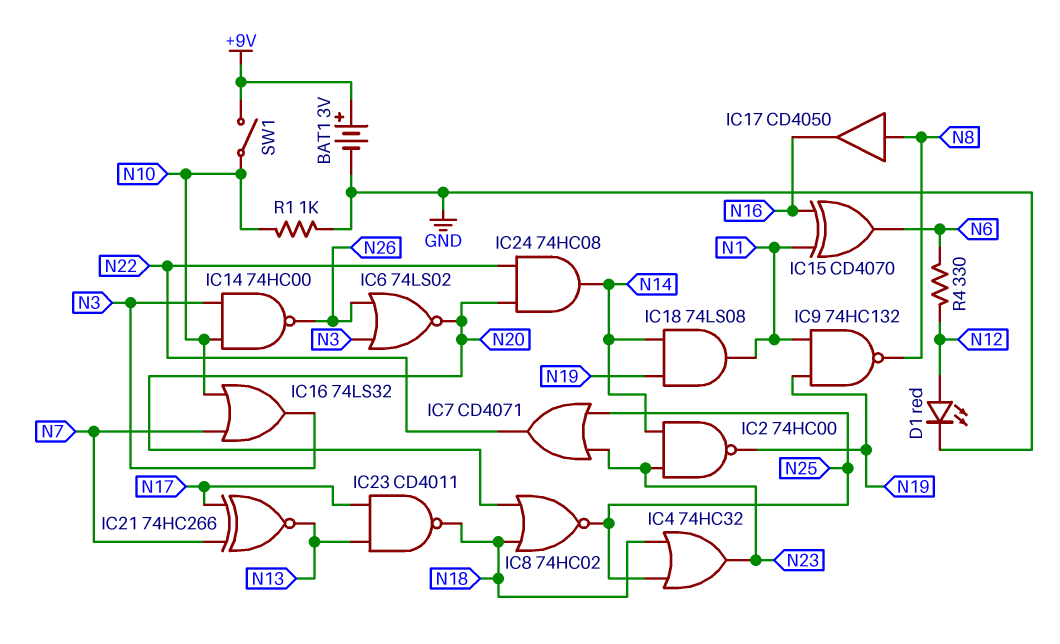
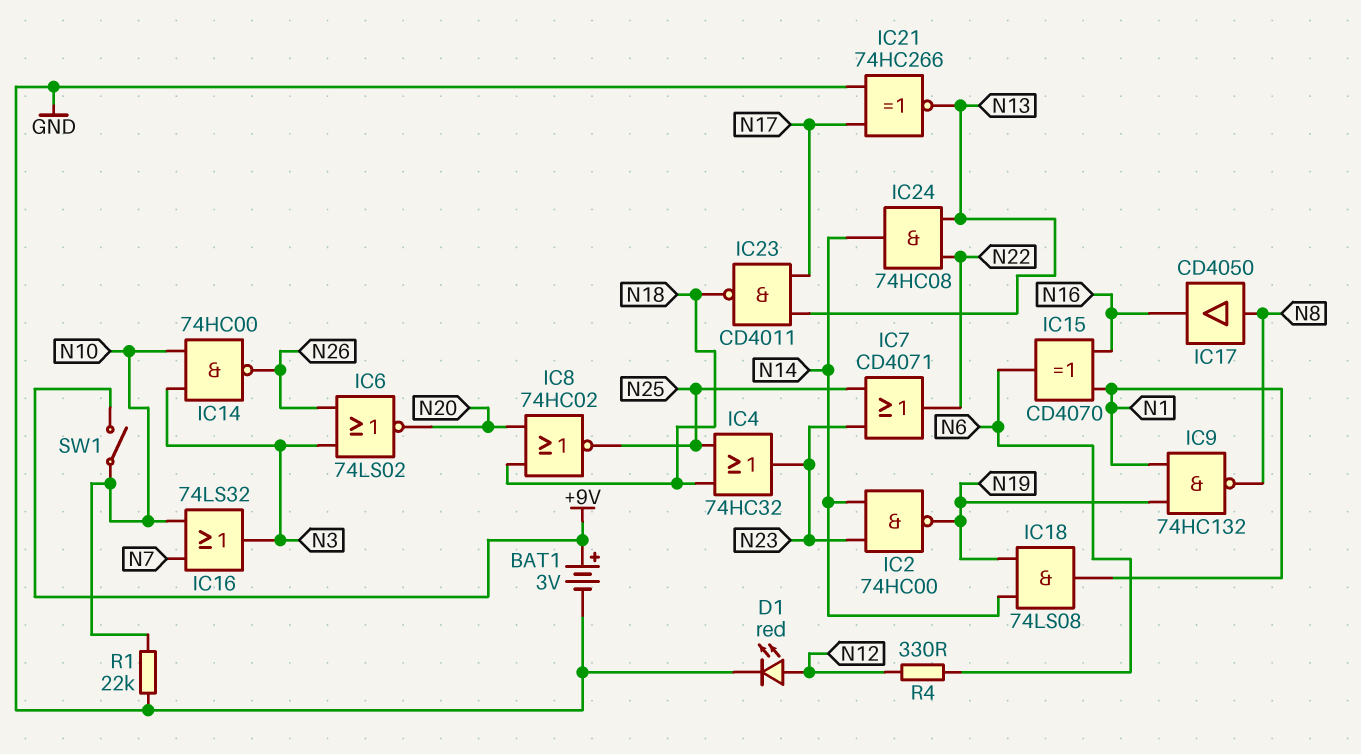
IC21: XNOR 74HC266 (in N7, in N17, out N13) -> XNOR 74HC266 (in GND, in N17, out N13)
IC24: AND 74HC08 (in N20, in N22, out N14) -> AND 74HC08 (in N13, in N22, out N14)
R1: 1k (GND, N10) -> 22k (GND, N10)

